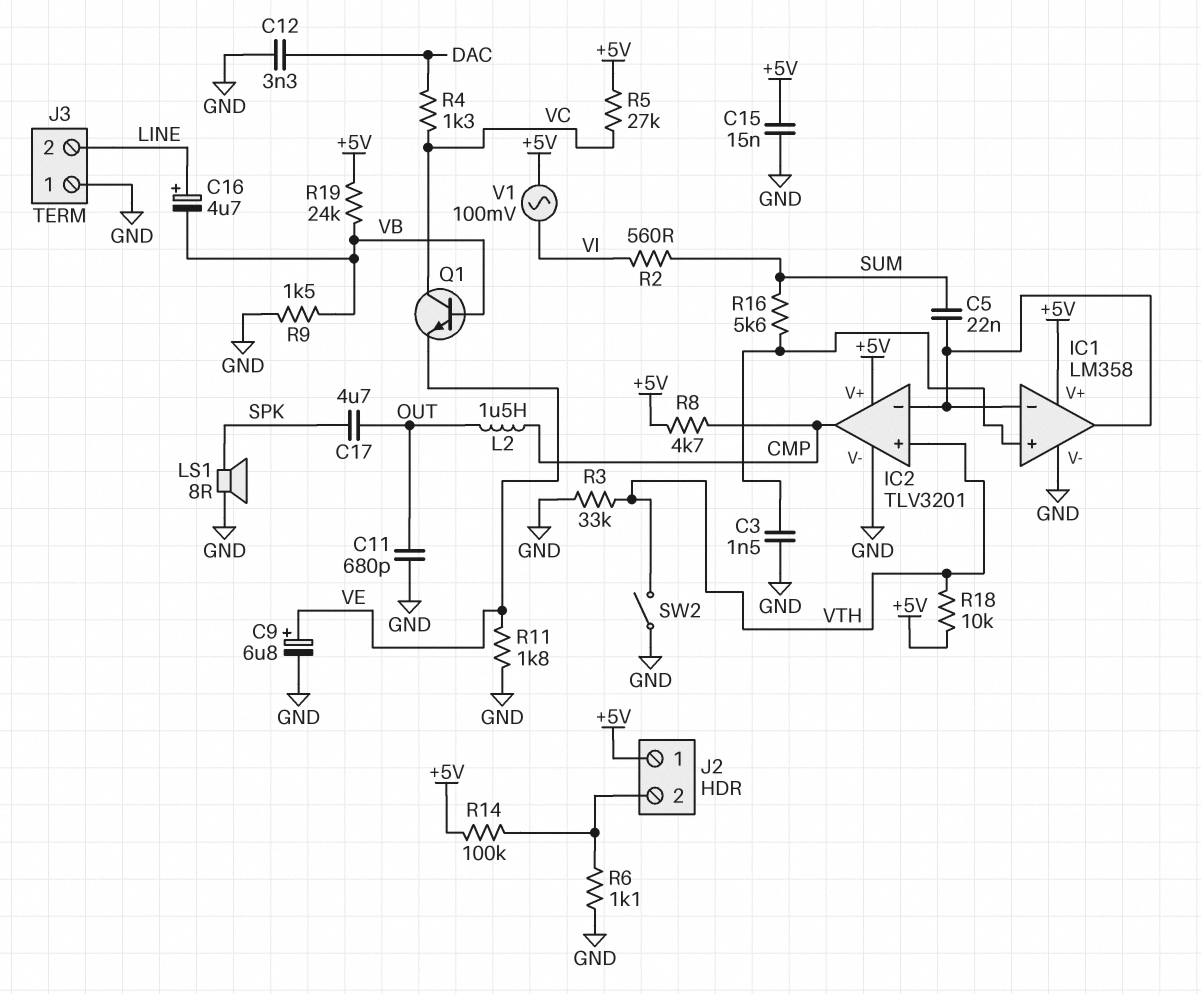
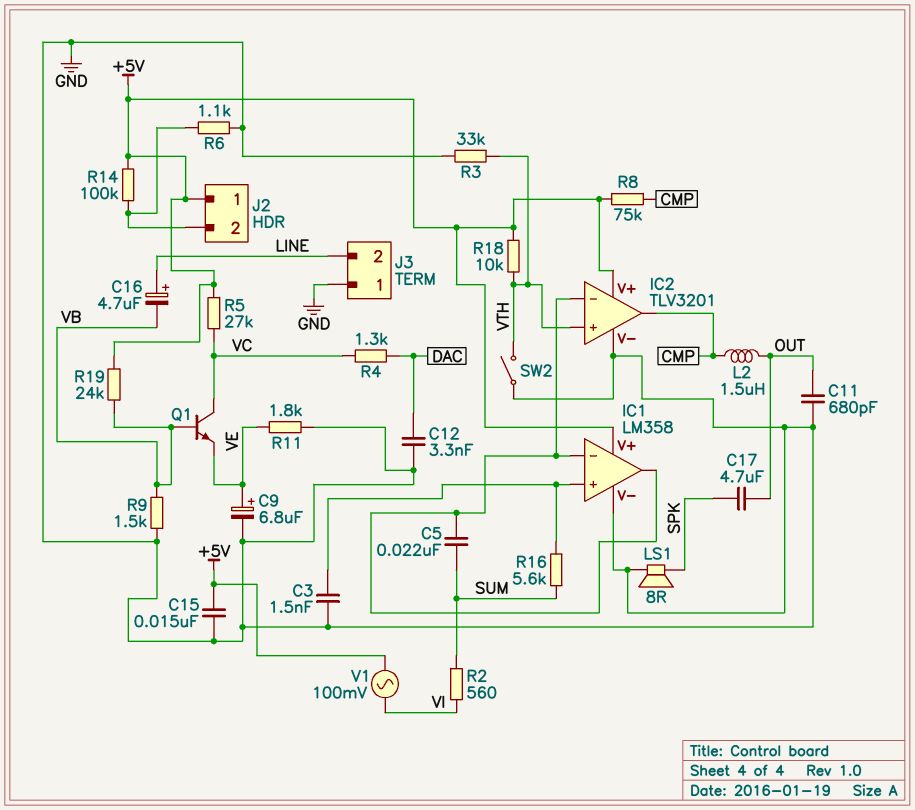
R8: 4.7k (+5V, CMP) -> 75k (+5V, CMP)

